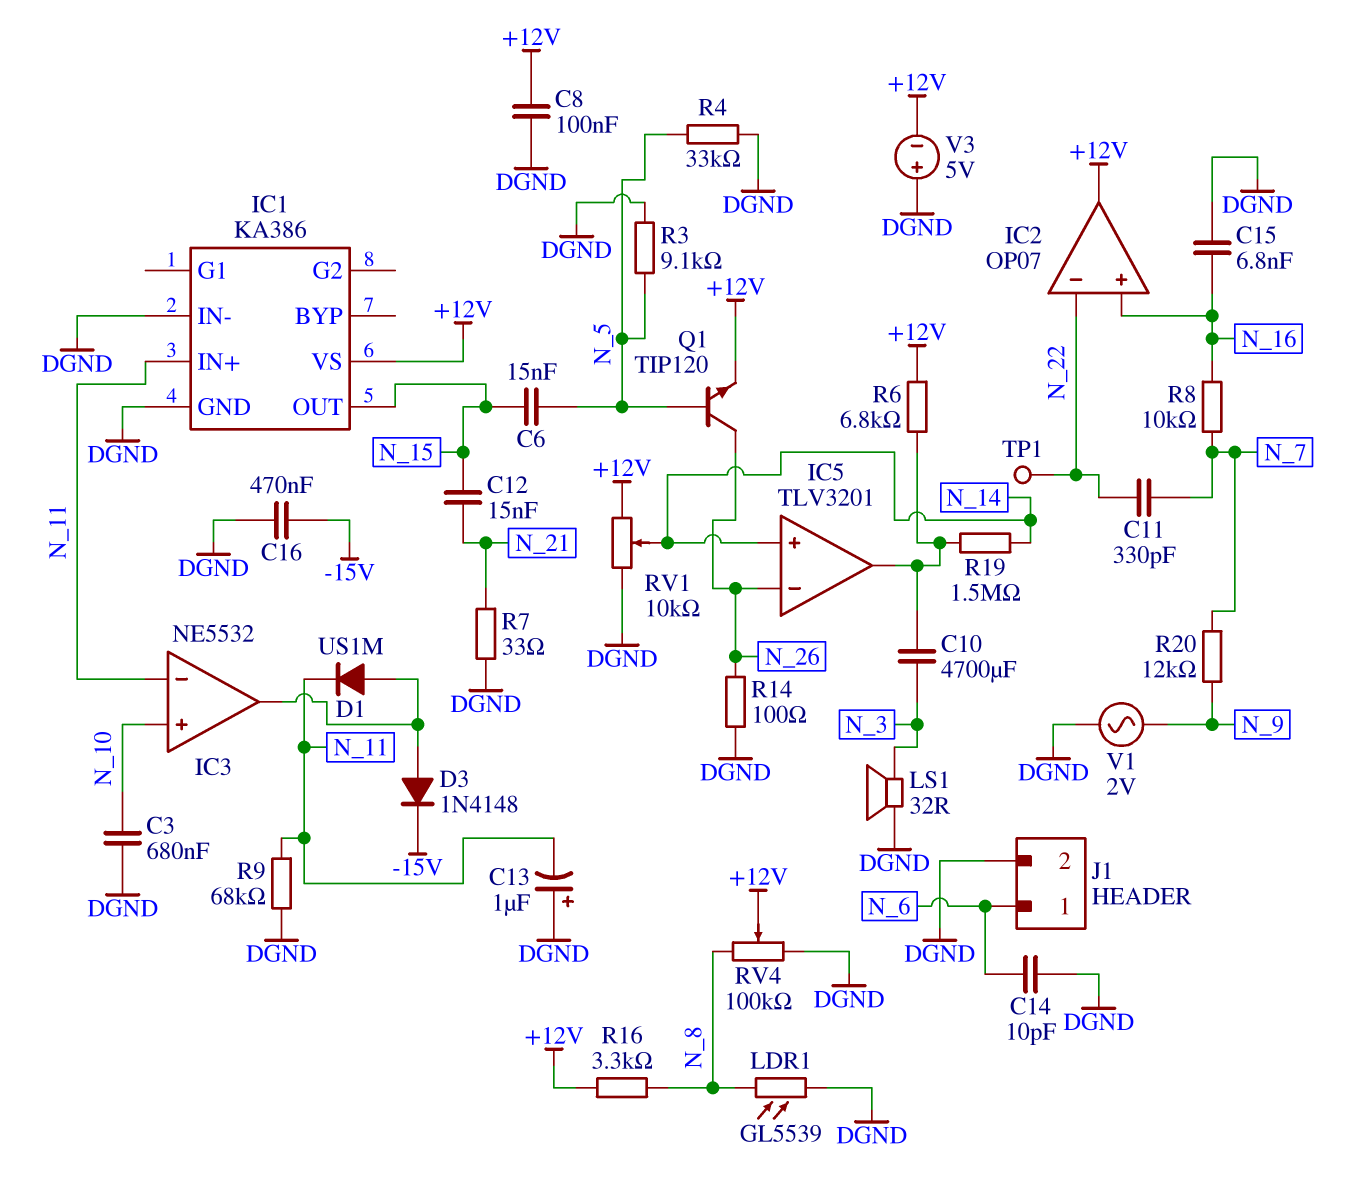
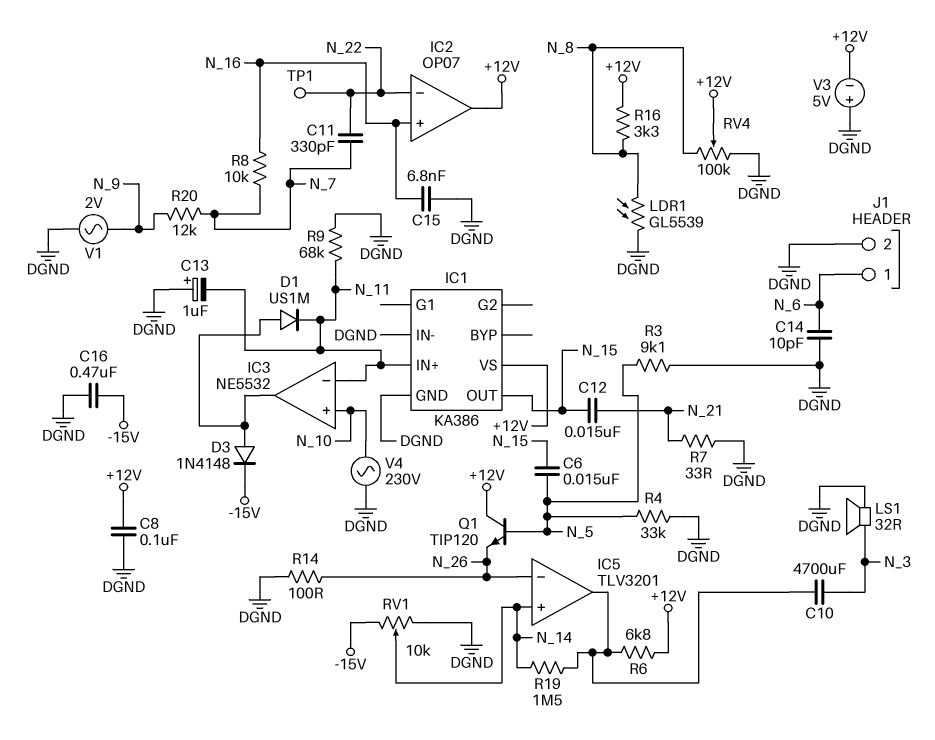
C3: 680nF (DGND, N_10) -> none
Q1: NPN TIP120 (B N_5, C N_26, E +12V) -> NPN TIP120 (B N_5, C +12V, E N_26)
RV1: 10k (+12V, DGND, wiper N_14) -> 10k (-15V, DGND, wiper N_14)
V4: none -> AC 230V (DGND, N_10)

